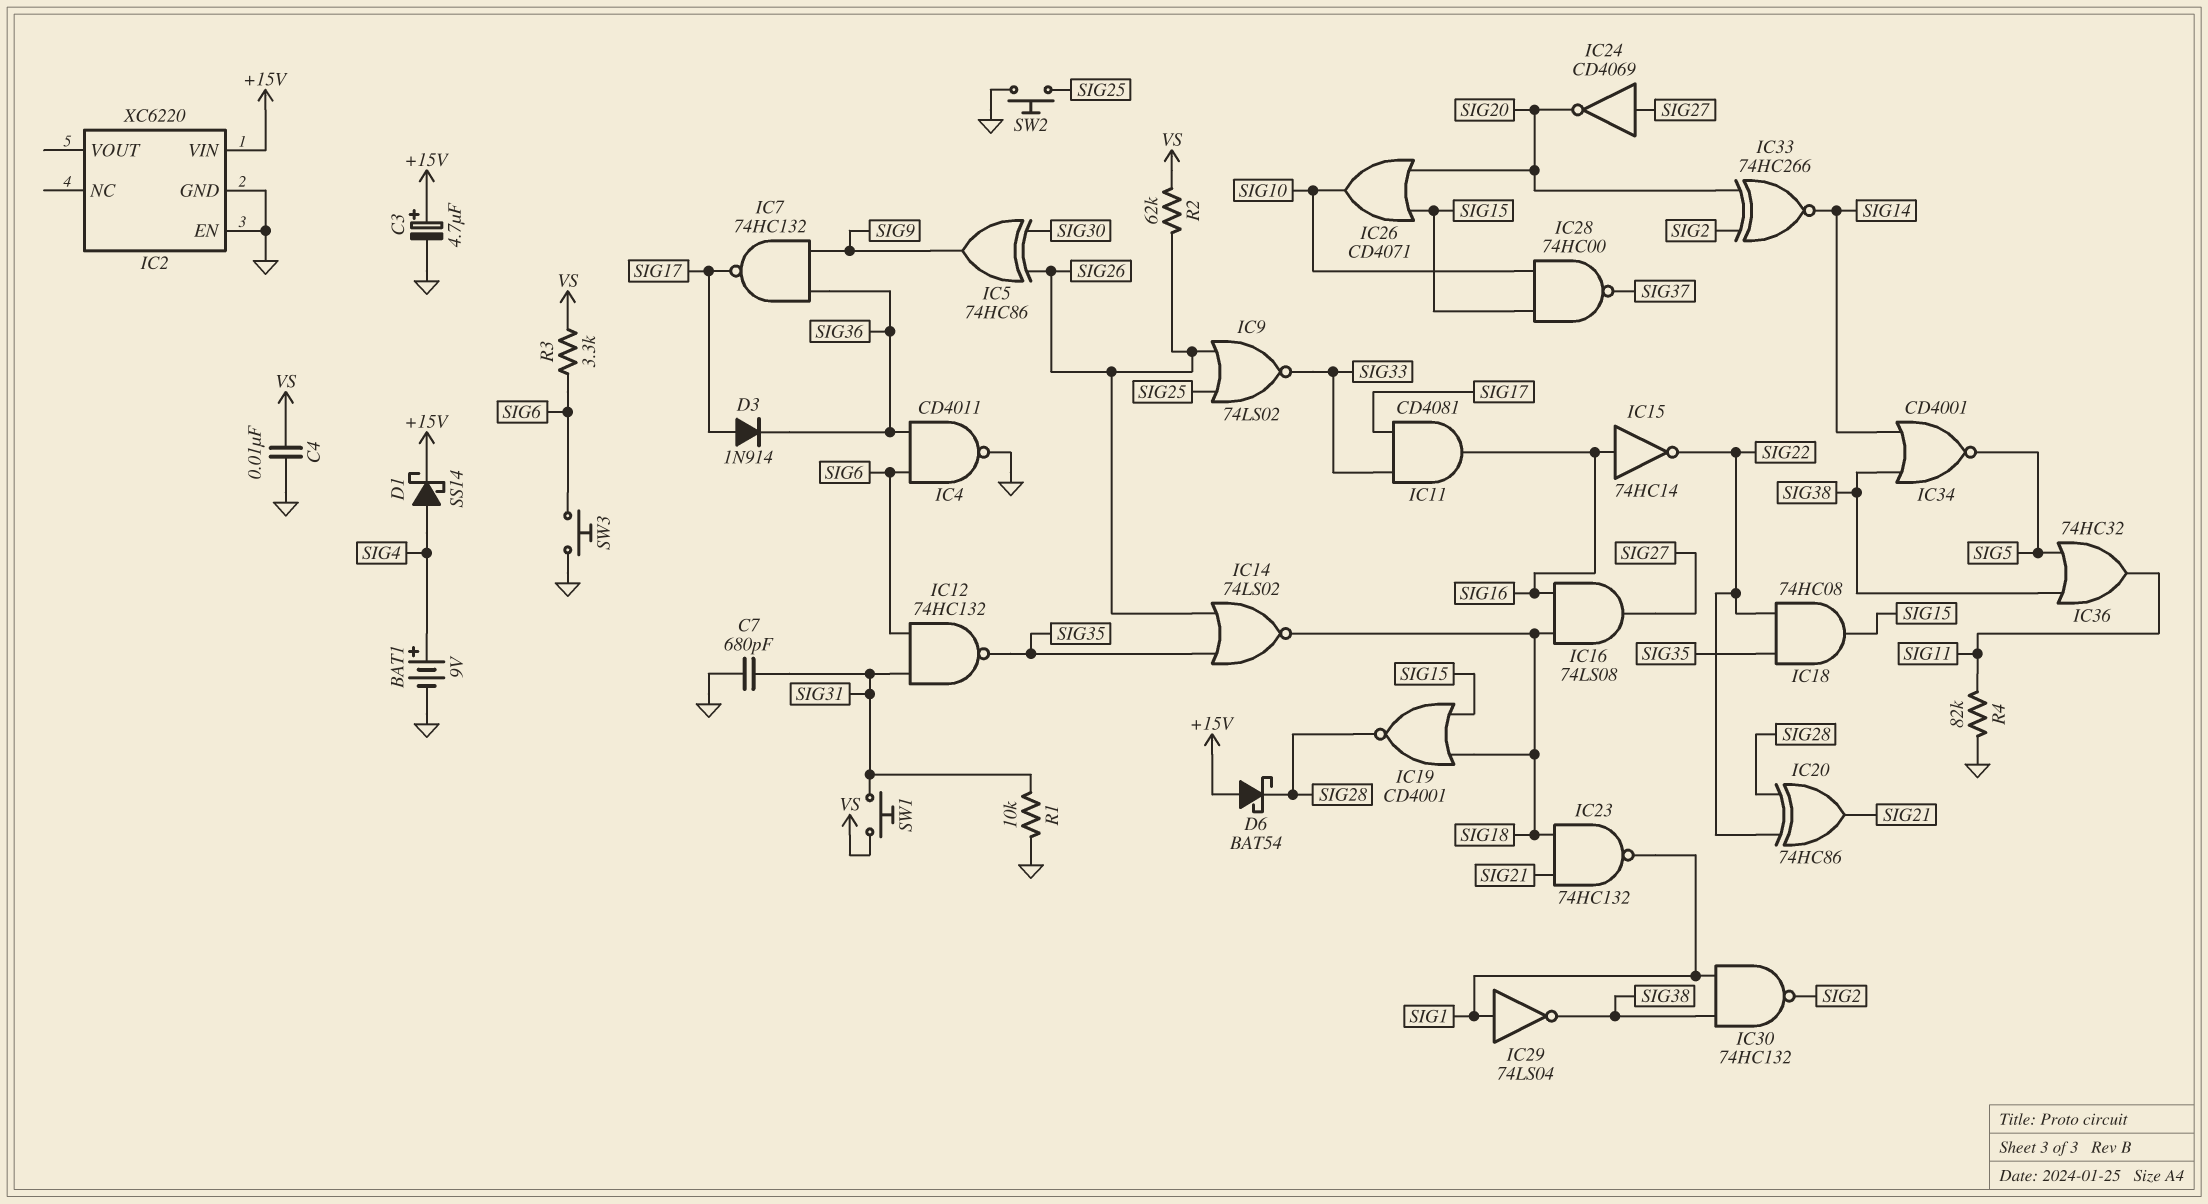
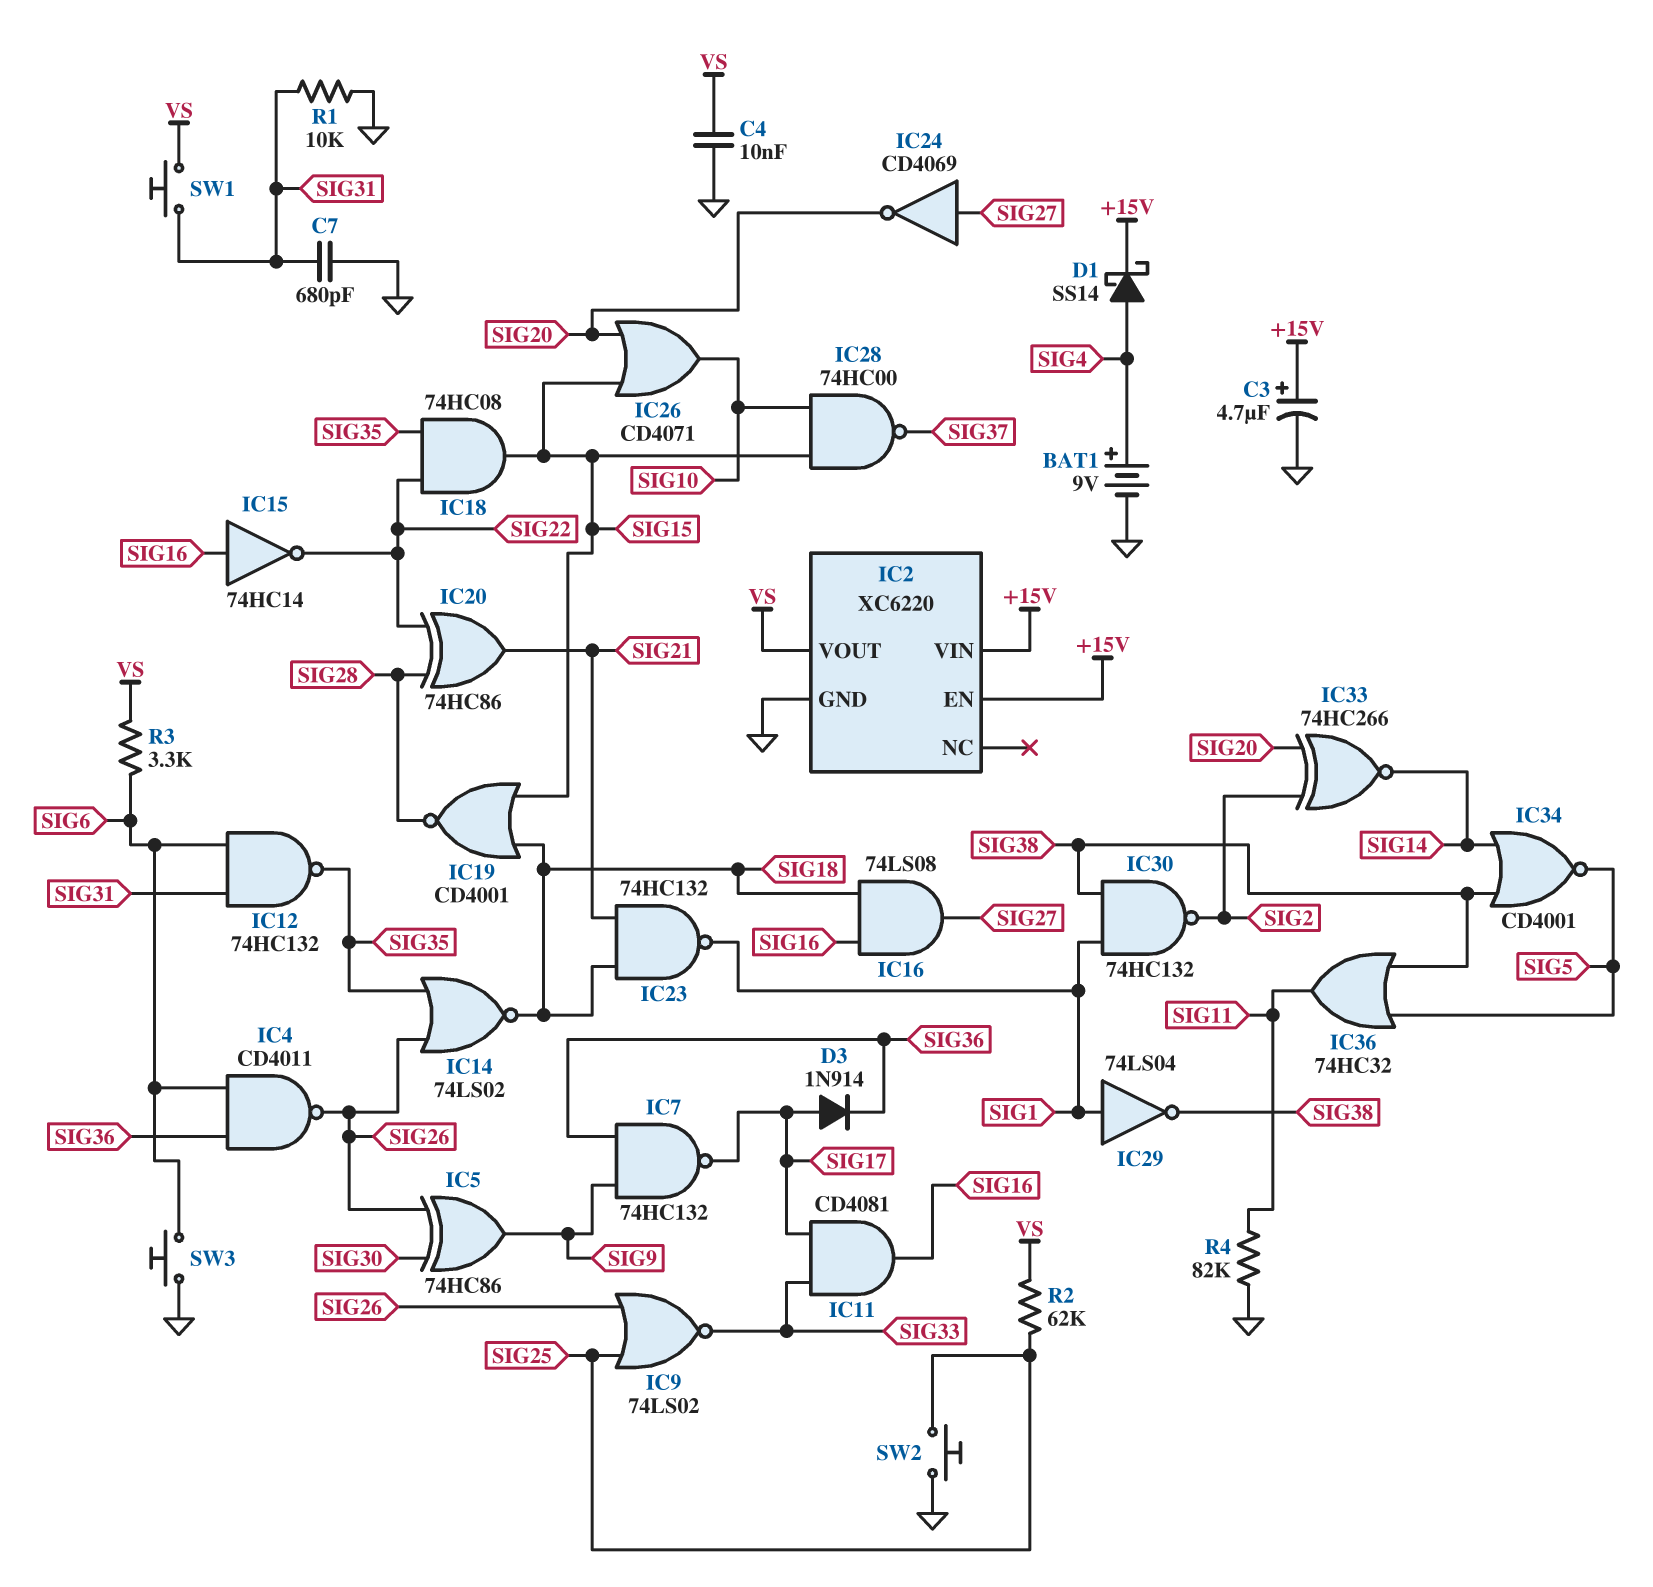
D6: schottky BAT54 (A +15V, K SIG28) -> none
IC2 pin EN: GND -> +15V
IC2 pin VOUT: none -> VS
IC4: NAND CD4011 (in SIG6, in SIG36, out GND) -> NAND CD4011 (in SIG6, in SIG36, out SIG26)
R2: 62k (SIG26, VS) -> 62k (SIG25, VS)

